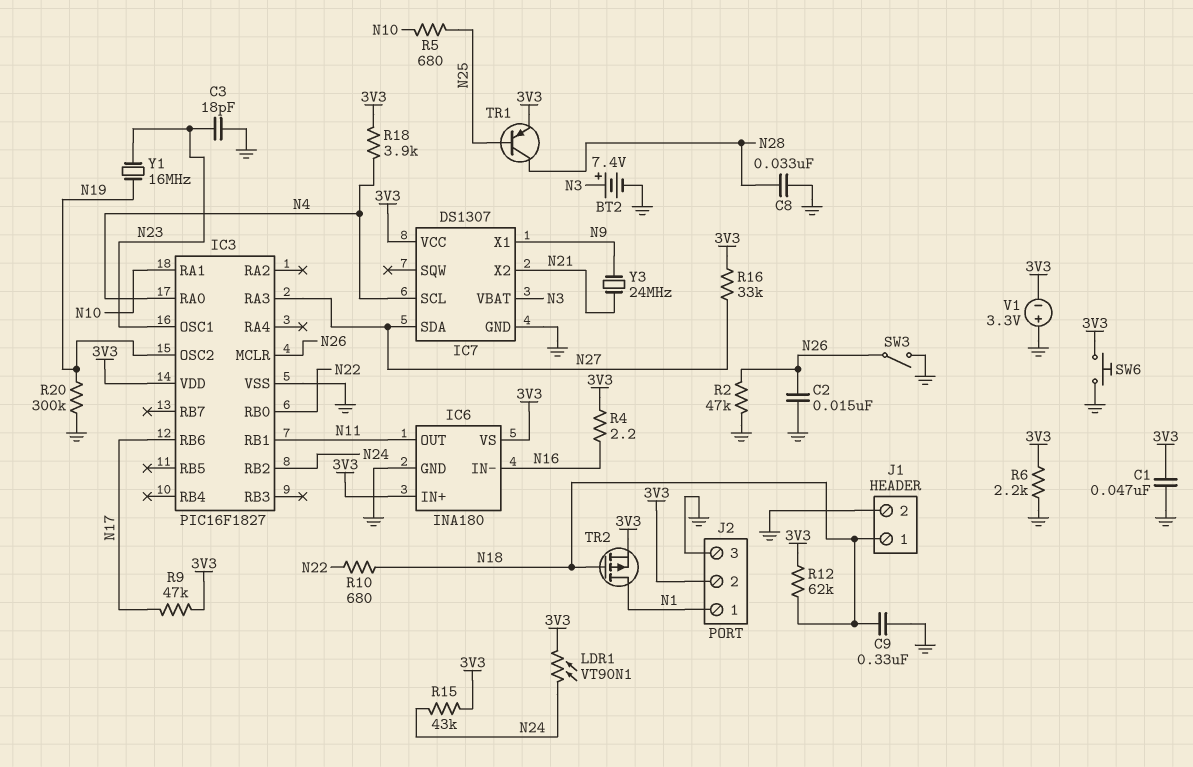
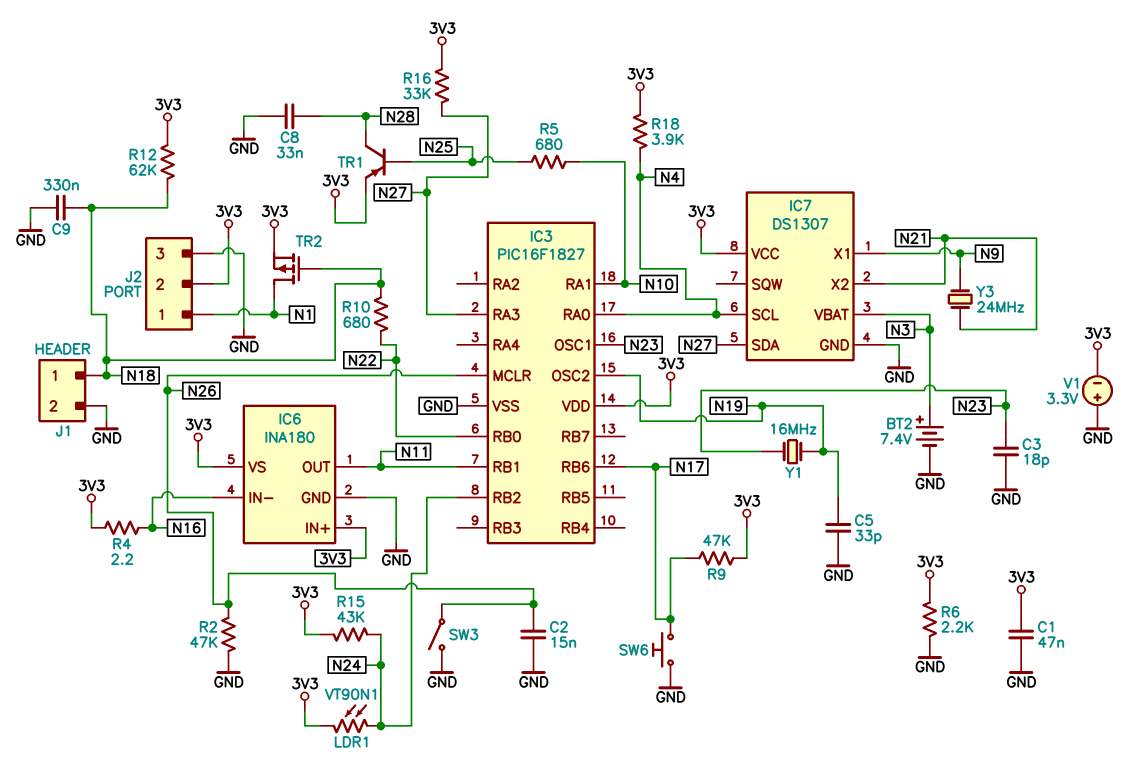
C5: none -> 33pF (GND, N19)
R20: 300k (GND, N19) -> none
SW6: button (3V3, GND) -> button (GND, N17)

